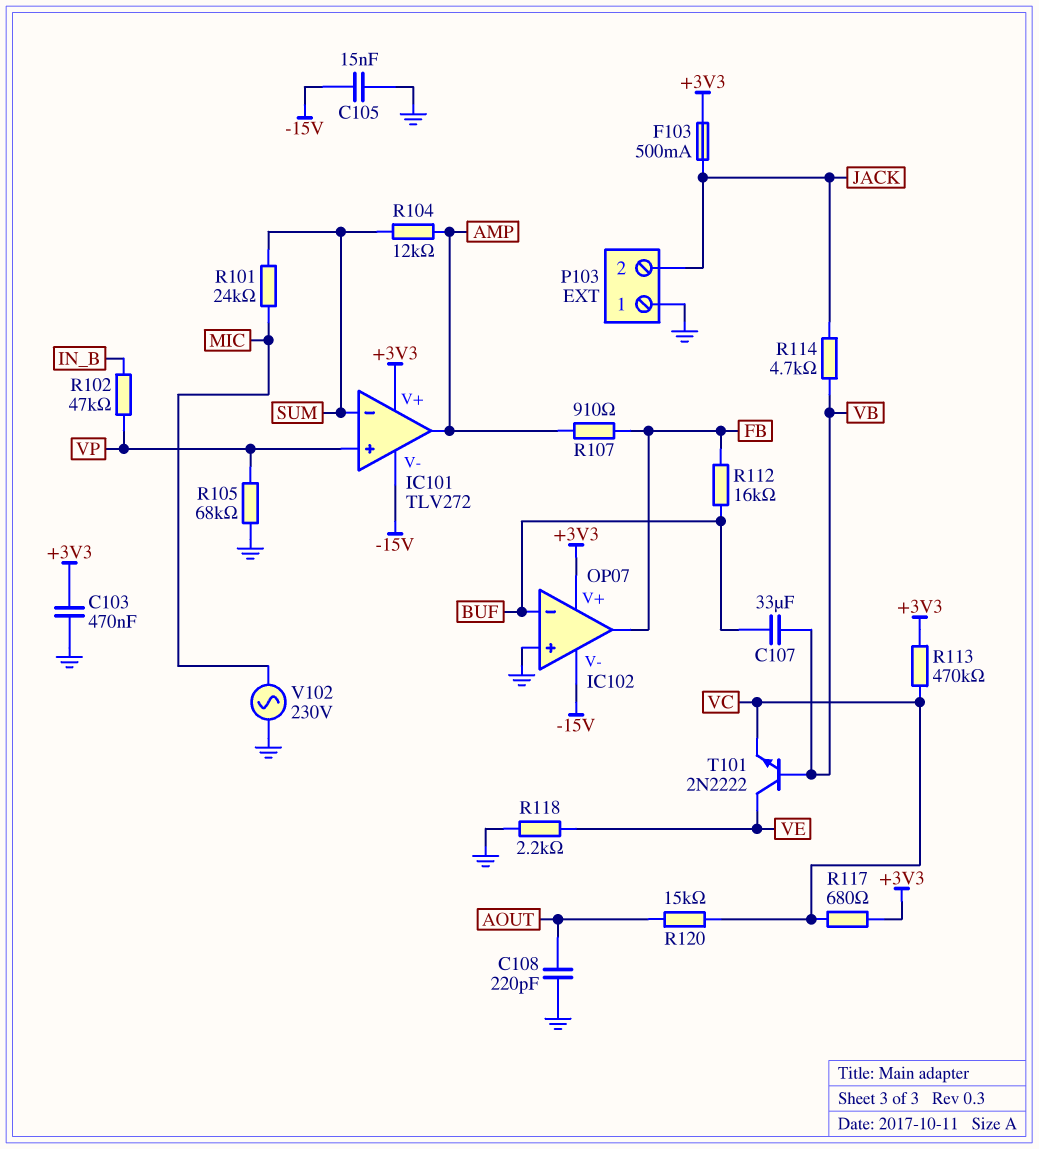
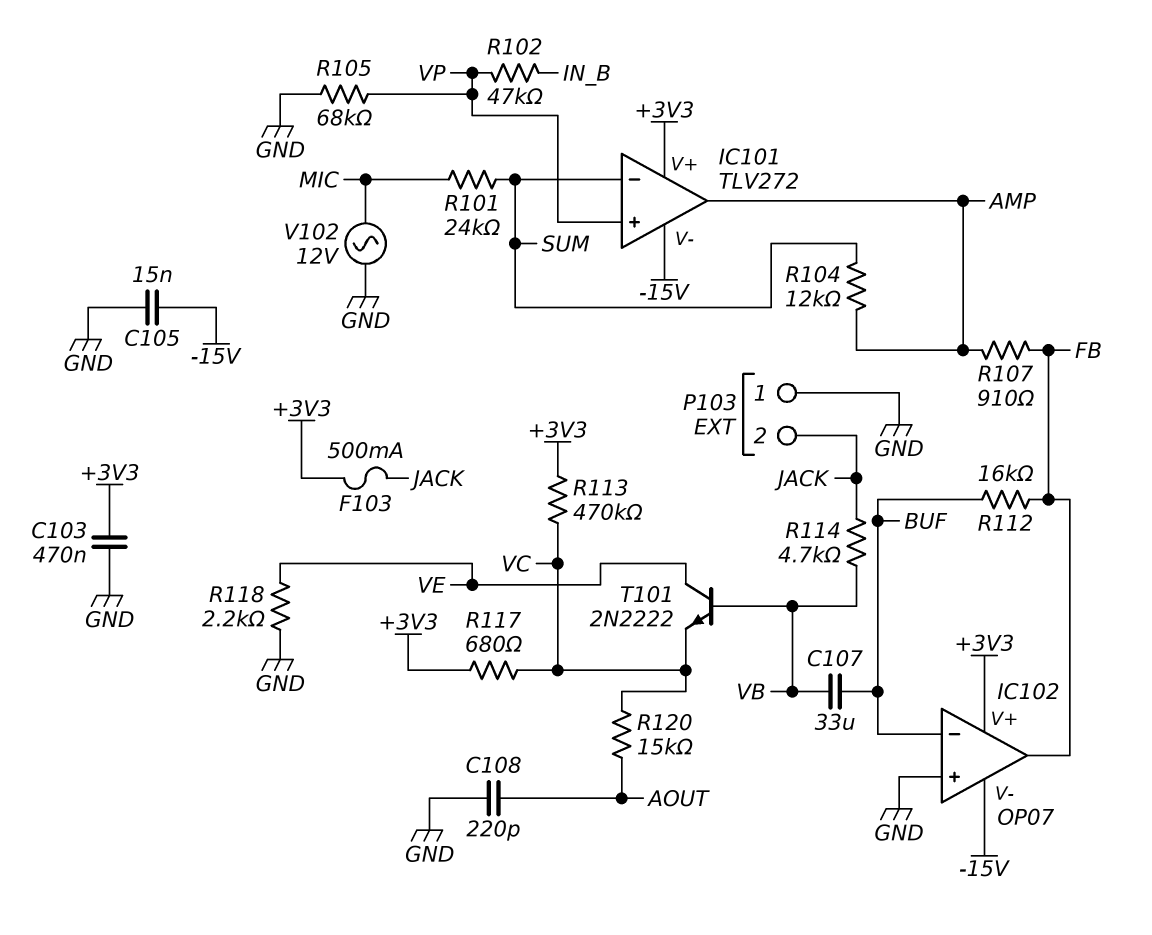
V102: AC 230V (GND, MIC) -> AC 12V (GND, MIC)

